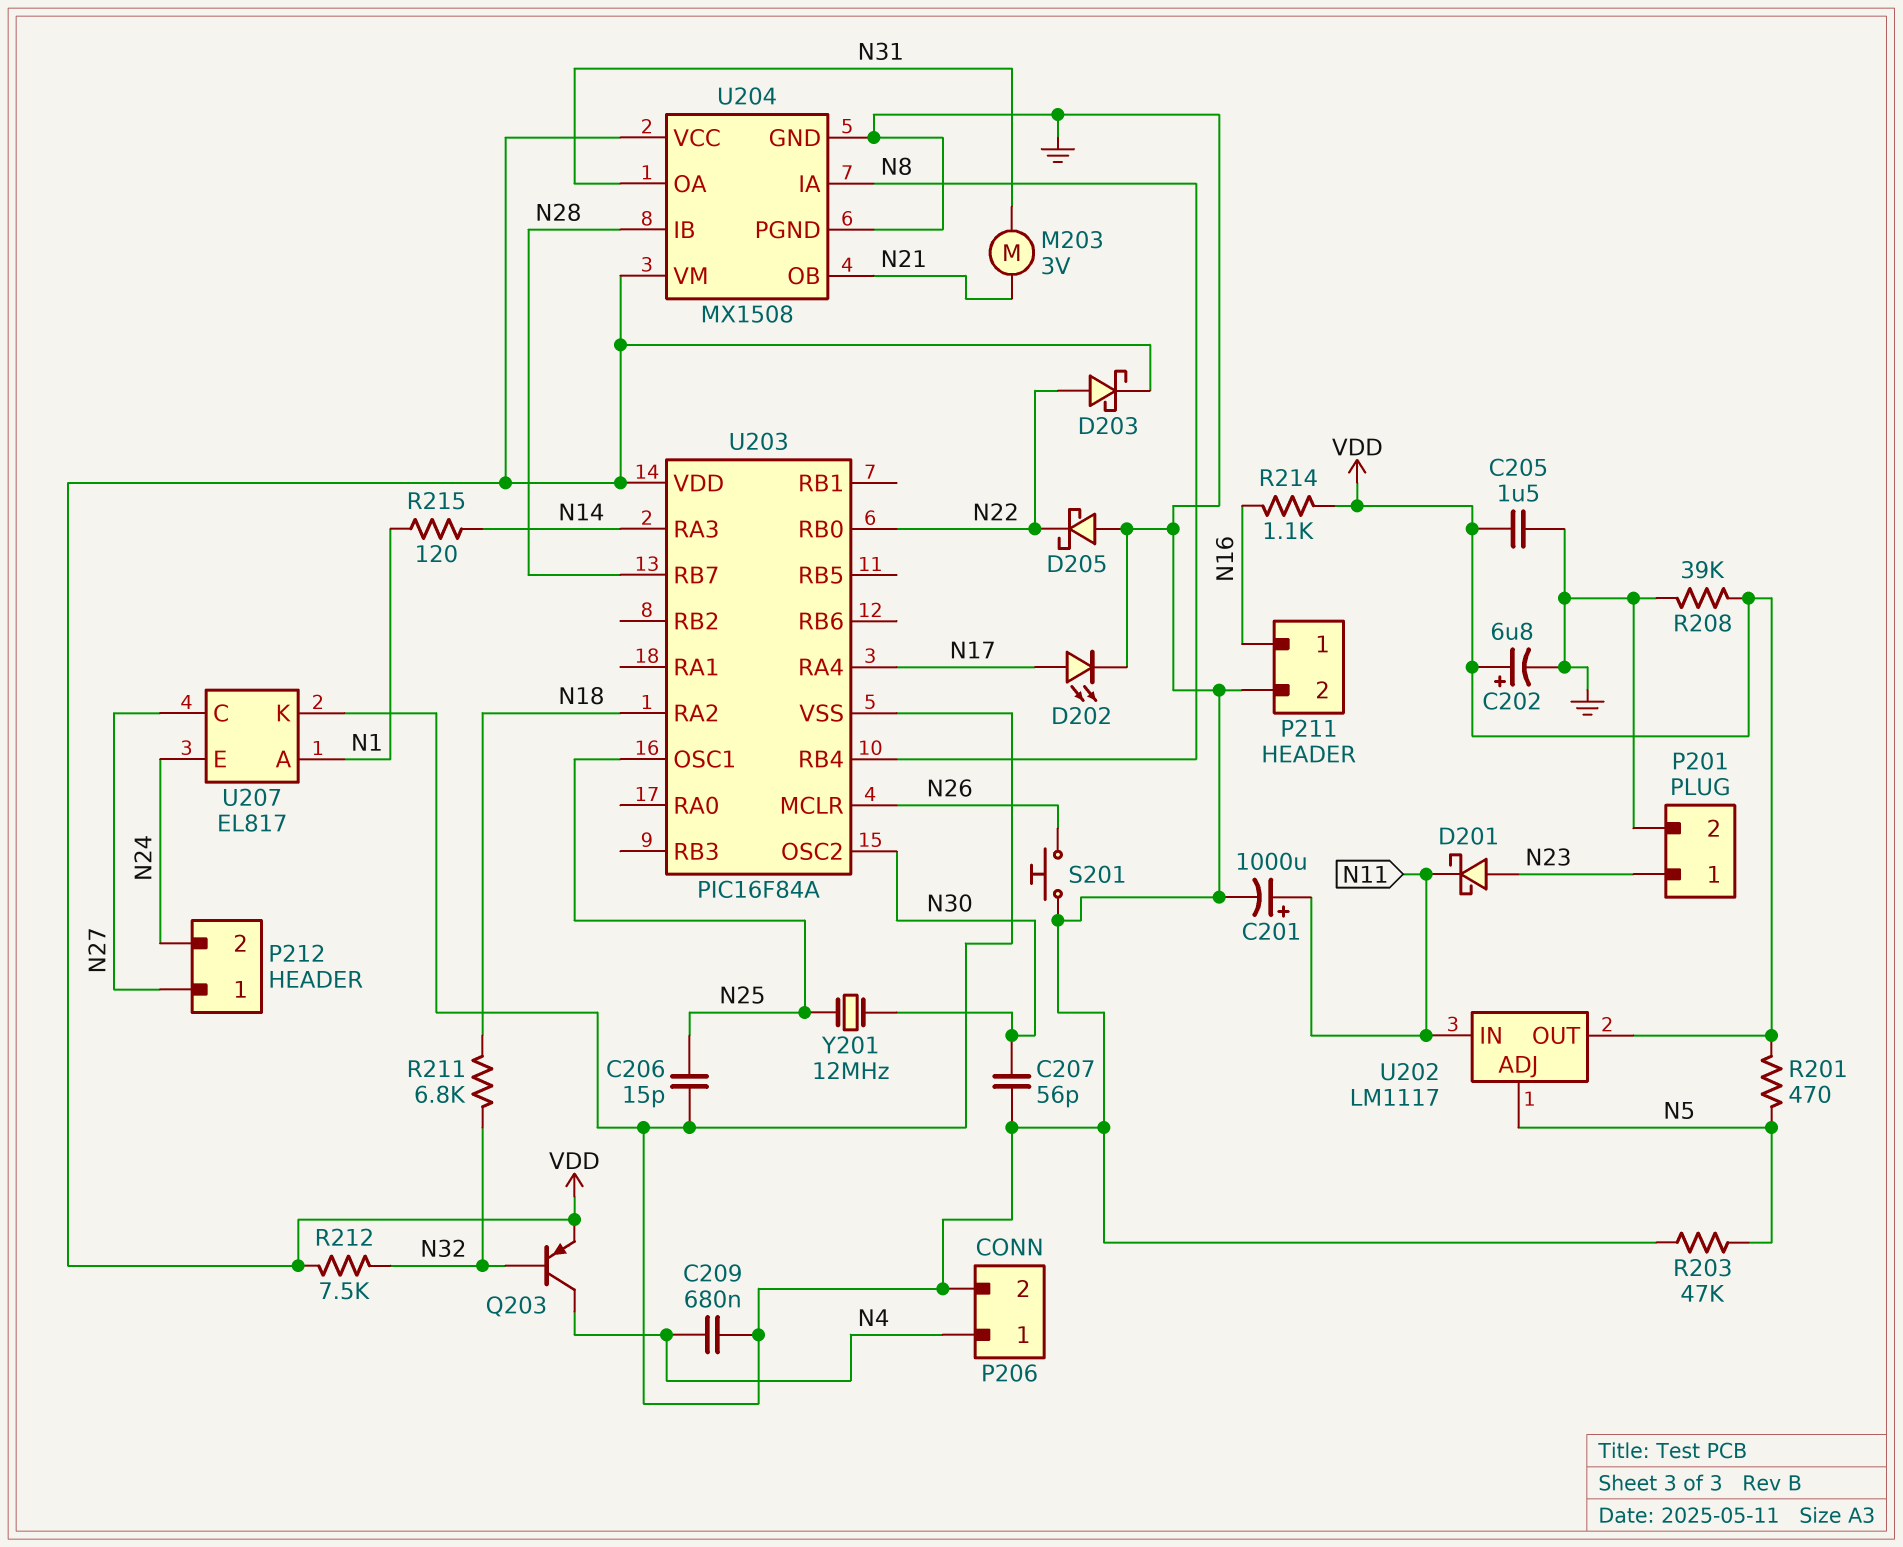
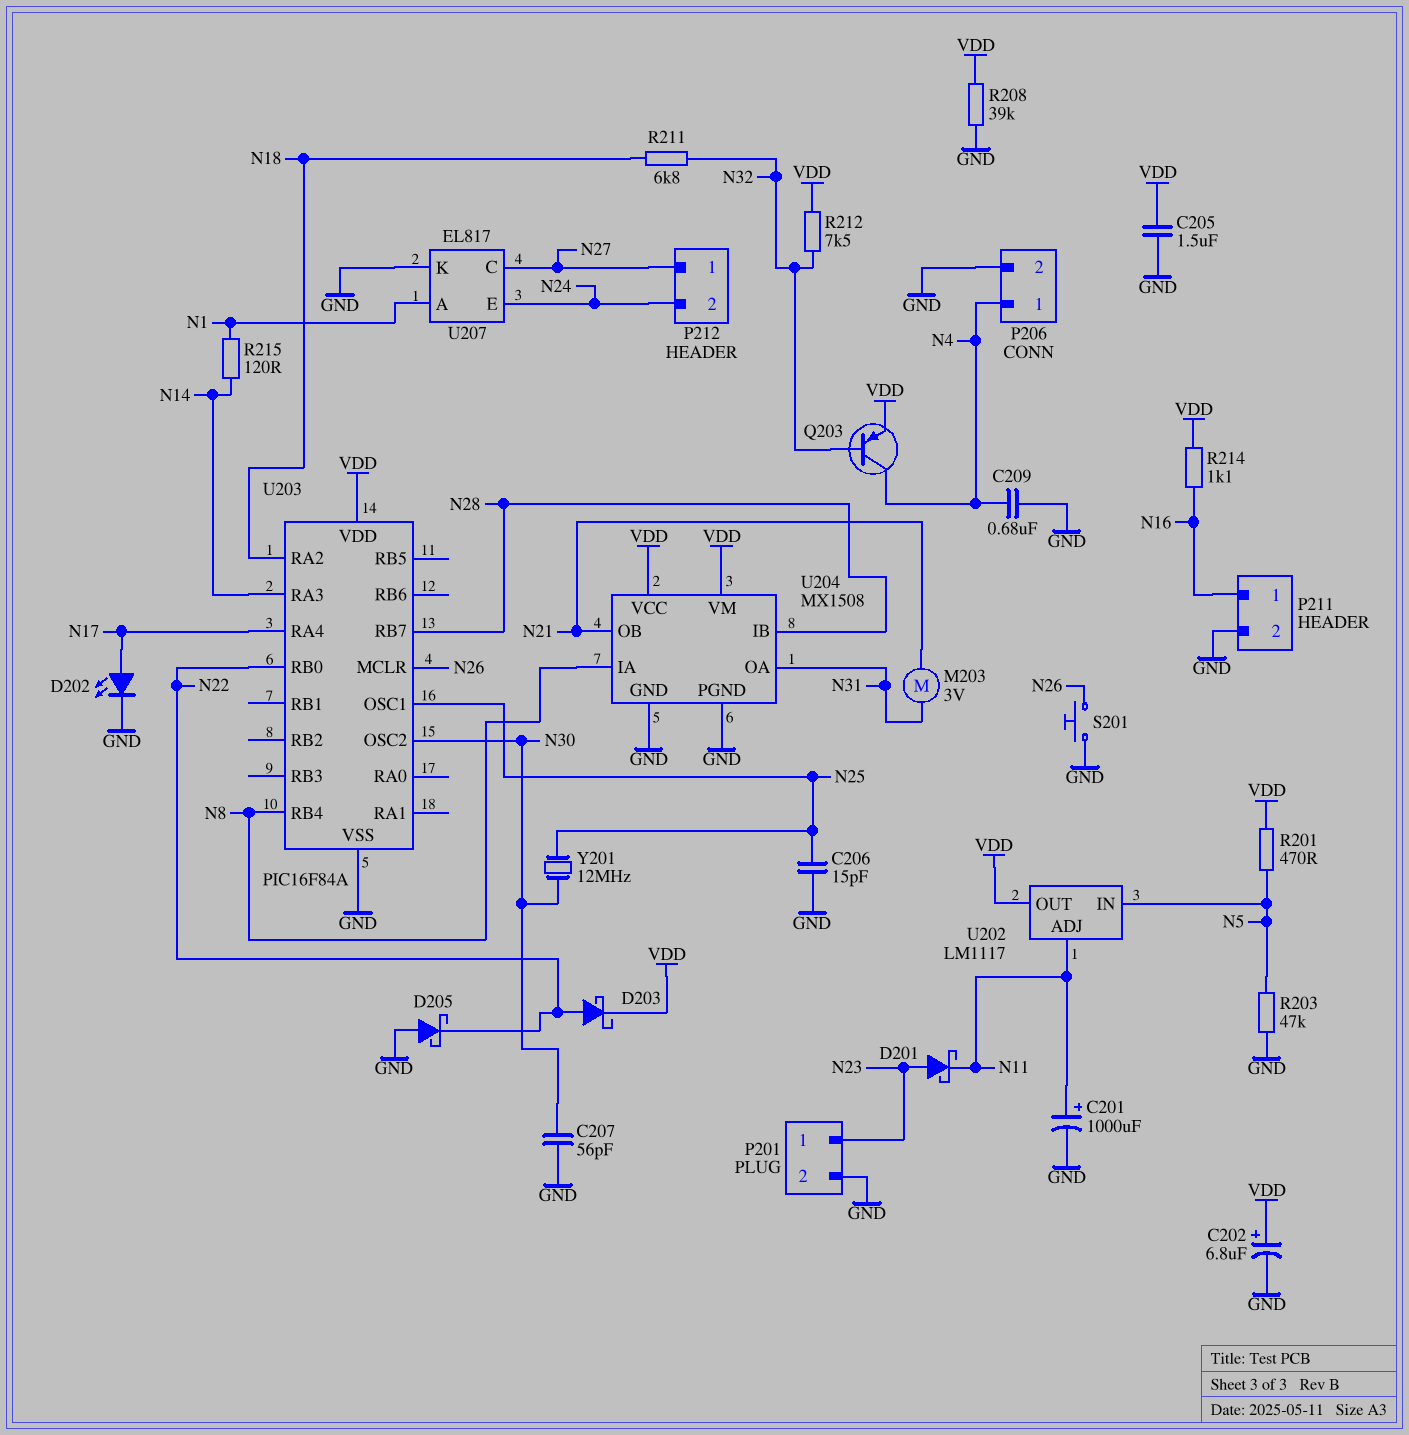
U202 pin ADJ: N5 -> N11
U202 pin IN: N11 -> N5

